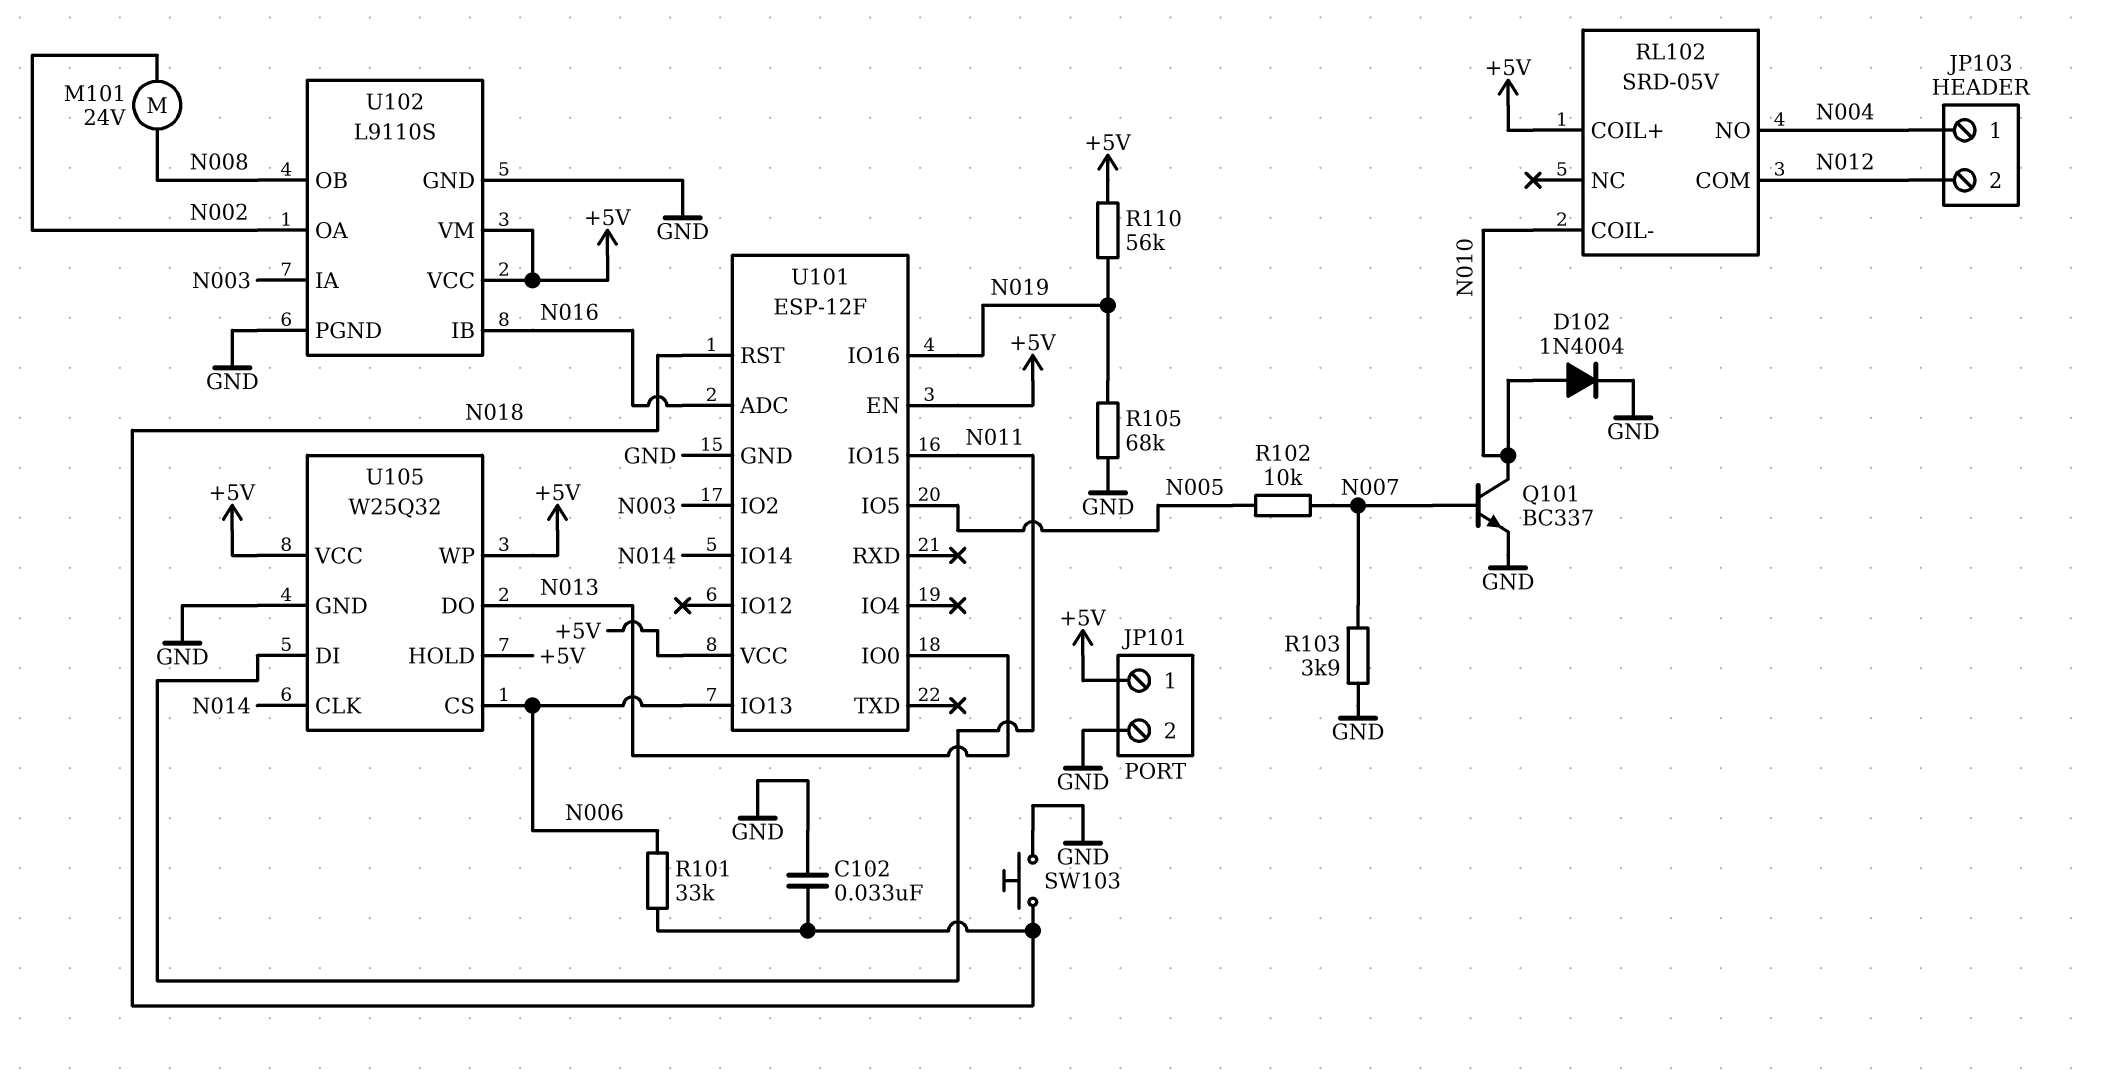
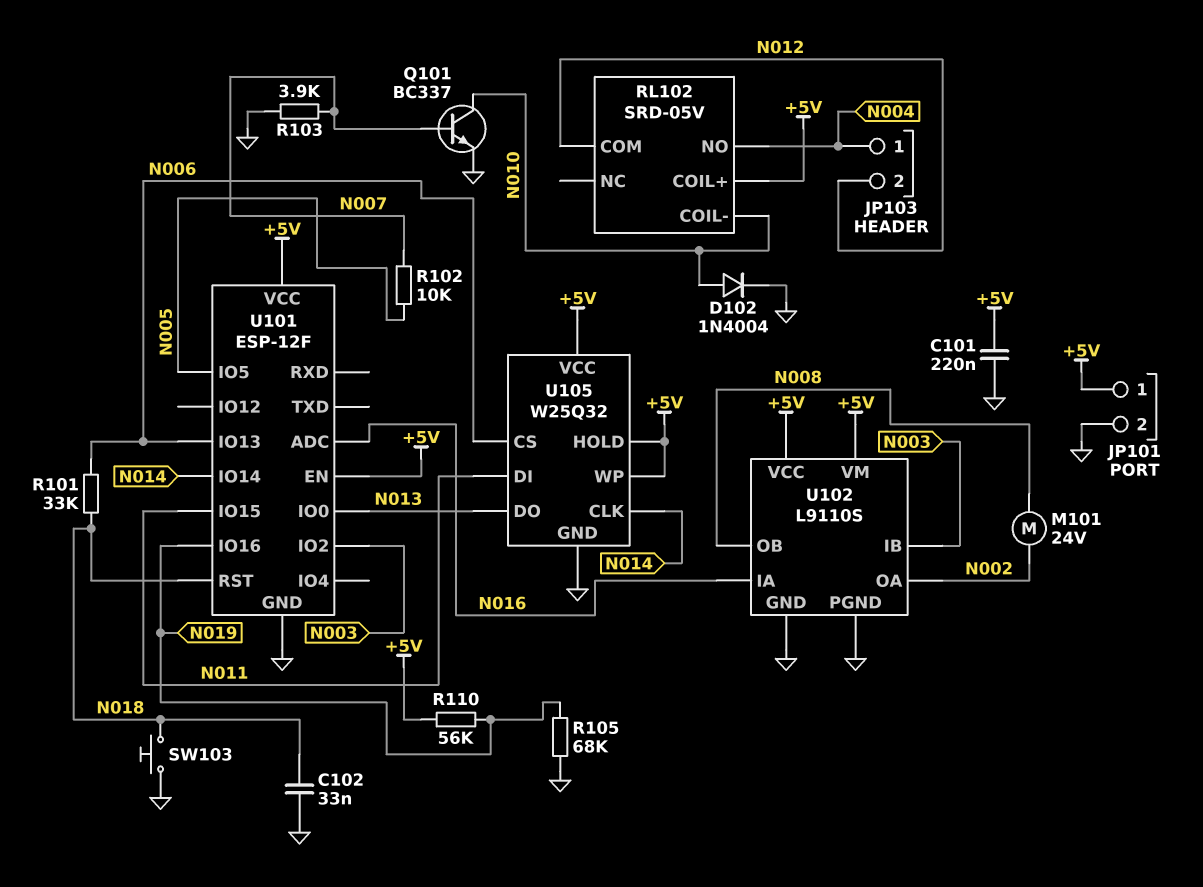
C101: none -> 220nF (+5V, GND)
U102 pin IA: N003 -> N016
U102 pin IB: N016 -> N003

